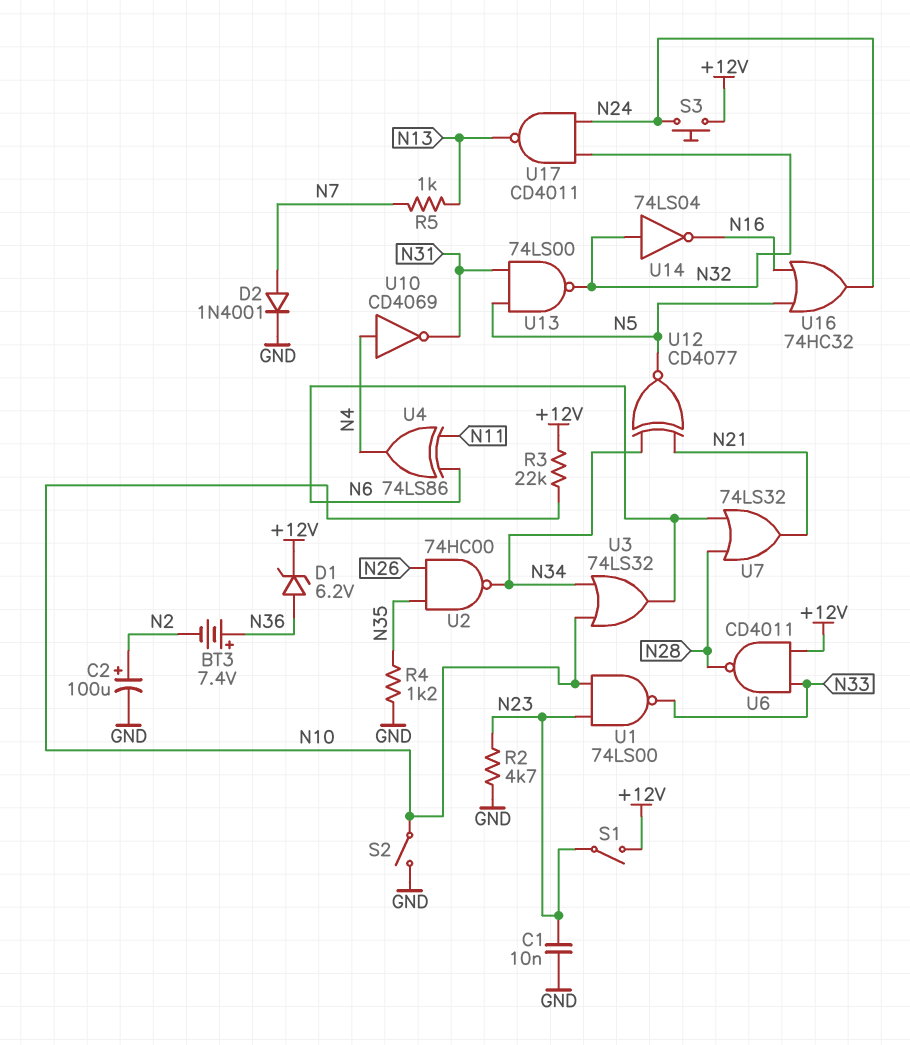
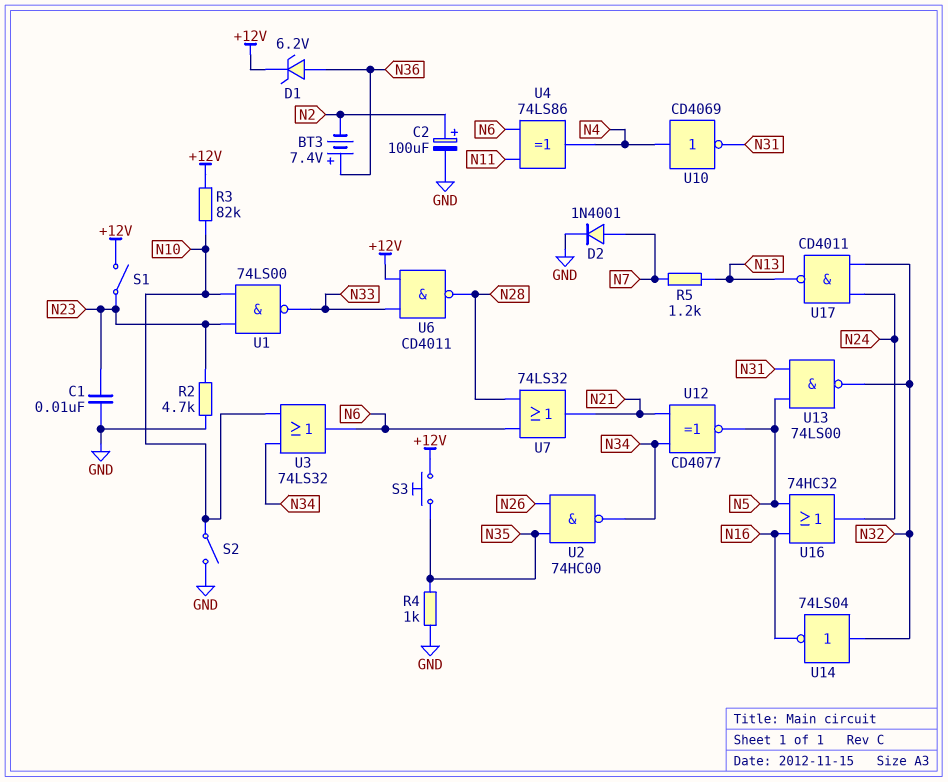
R3: 22k (+12V, N10) -> 82k (+12V, N10)
R4: 1.2k (GND, N35) -> 1k (GND, N35)
R5: 1k (N7, N13) -> 1.2k (N7, N13)
S3: button (+12V, N24) -> button (+12V, N35)

